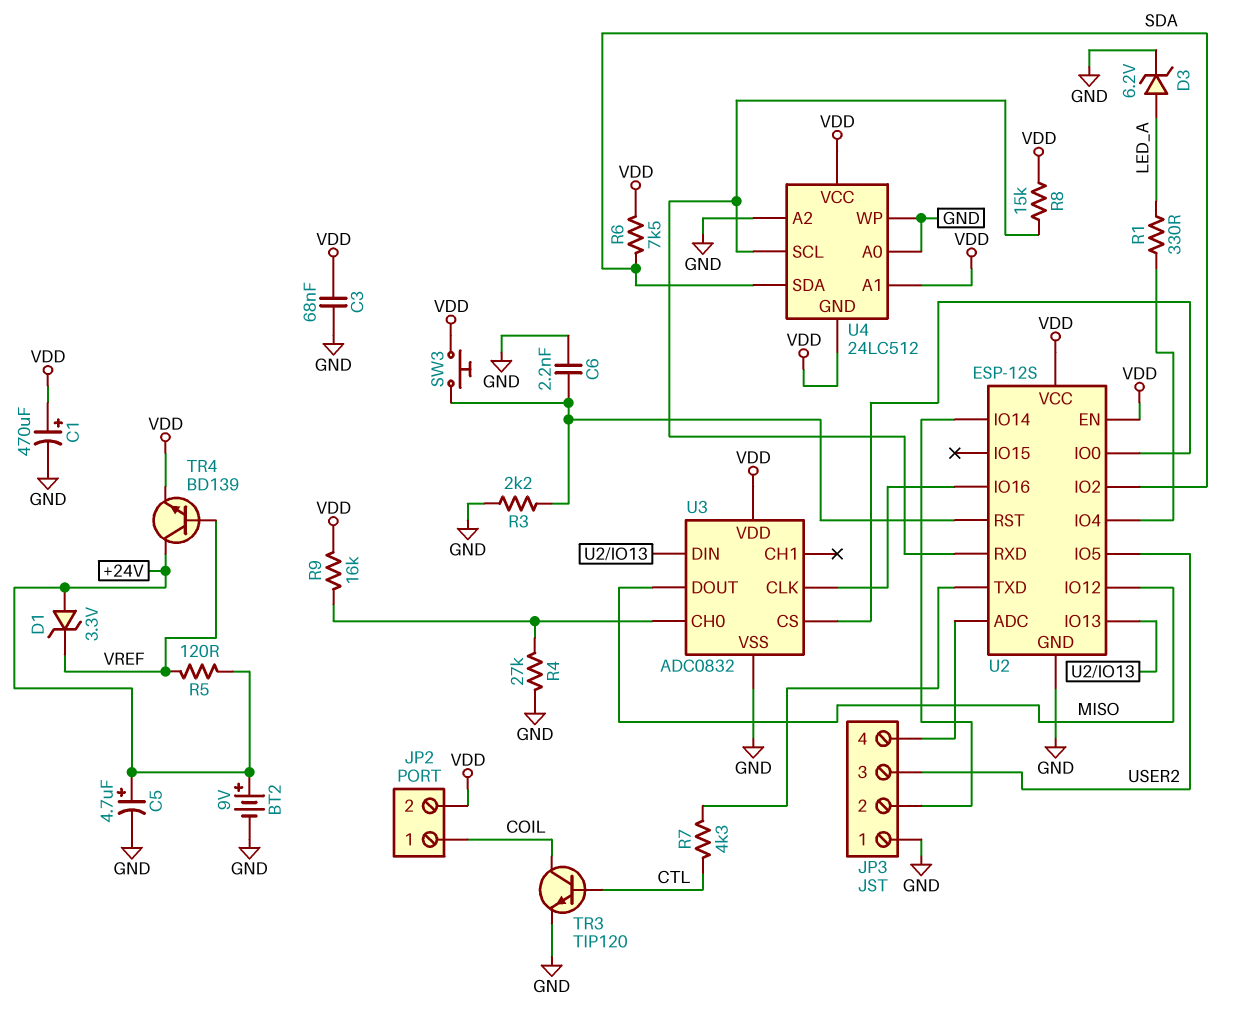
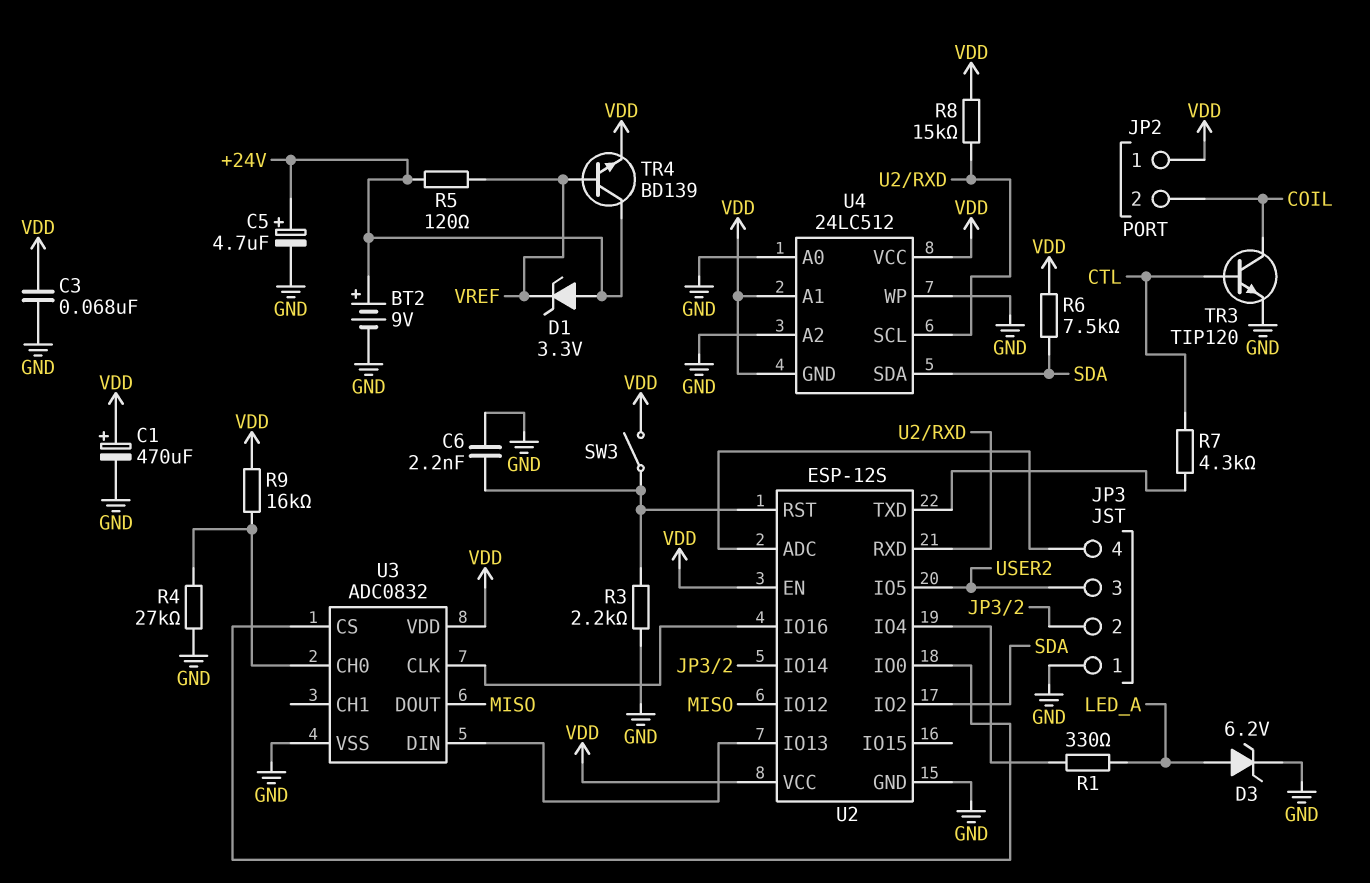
JP2 pin 1: COIL -> VDD
JP2 pin 2: VDD -> COIL
SW3: button (U2/RST, VDD) -> switch (U2/RST, VDD)

